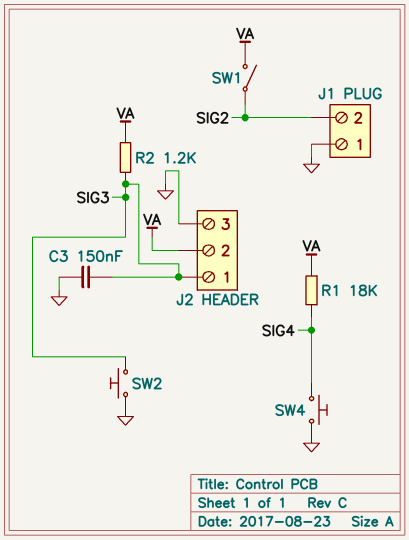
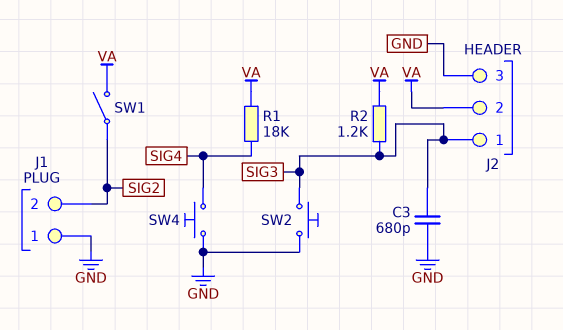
C3: 150nF (GND, SIG3) -> 680pF (GND, SIG3)

